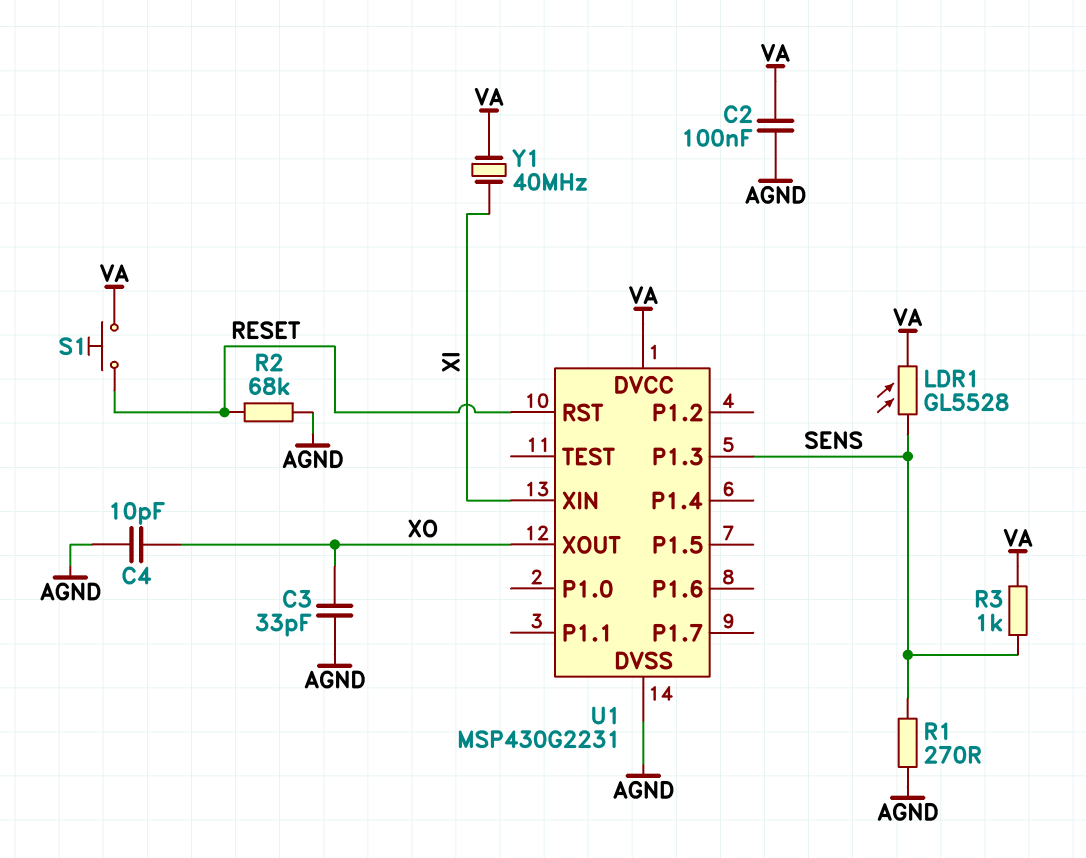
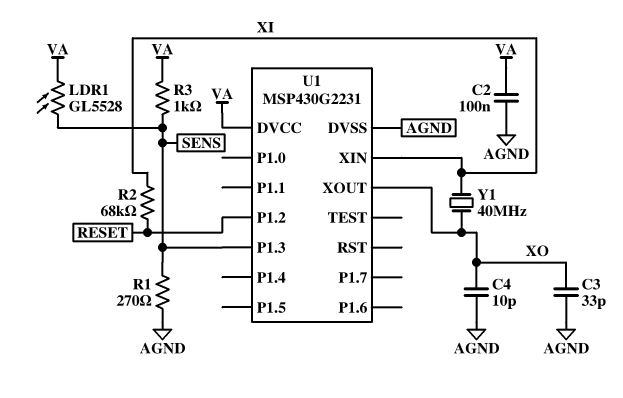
R2: 68k (AGND, RESET) -> 68k (RESET, XI)
S1: button (RESET, VA) -> none
U1 pin P1.2: none -> RESET
U1 pin RST: RESET -> none
Y1: 40MHz (VA, XI) -> 40MHz (XI, XO)

